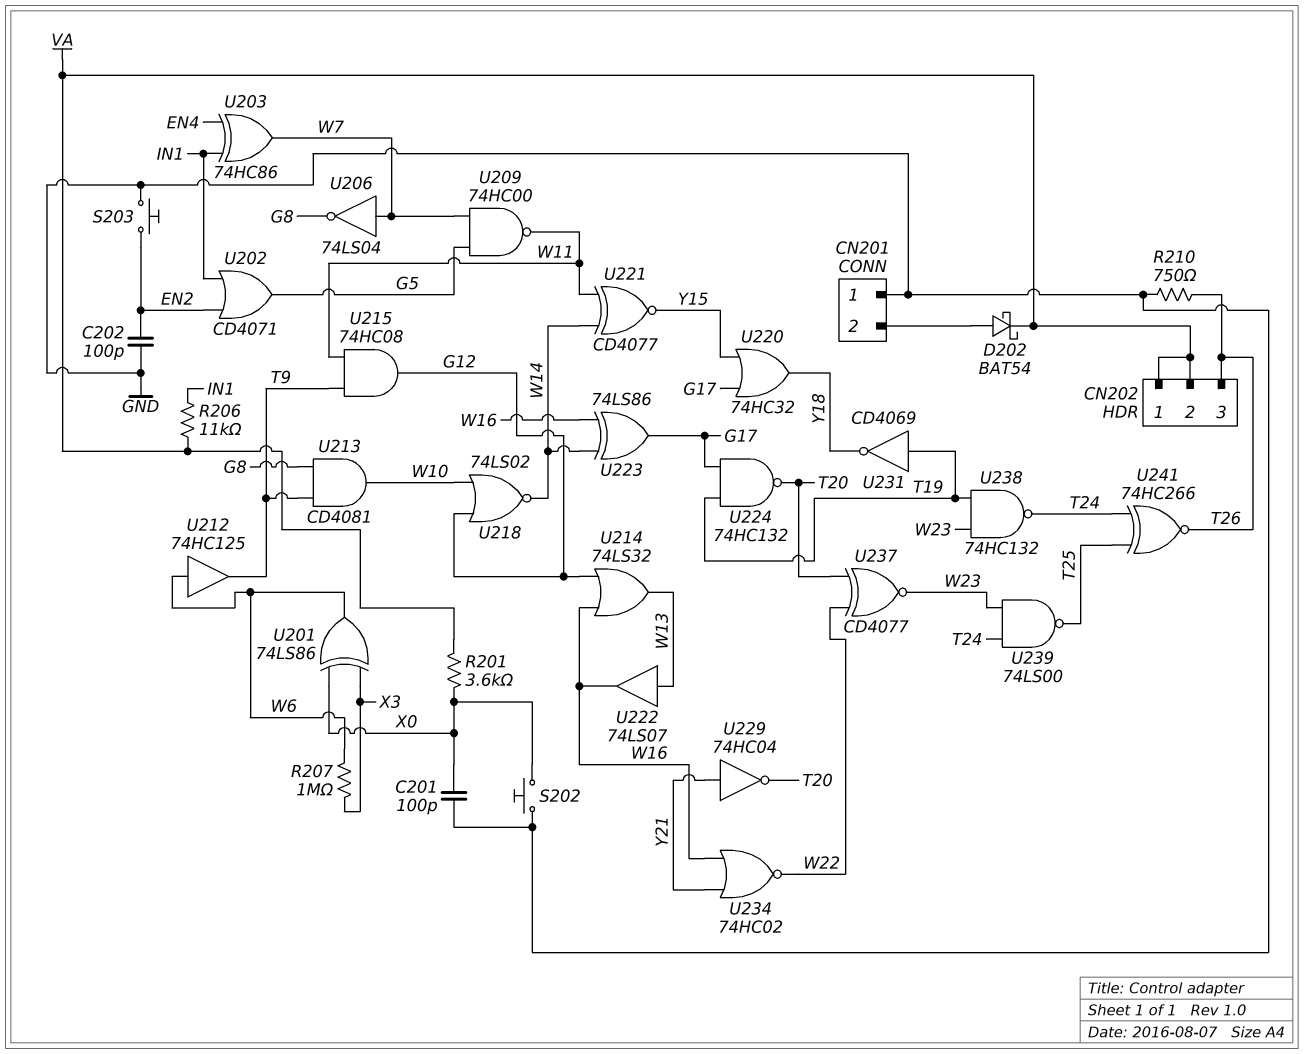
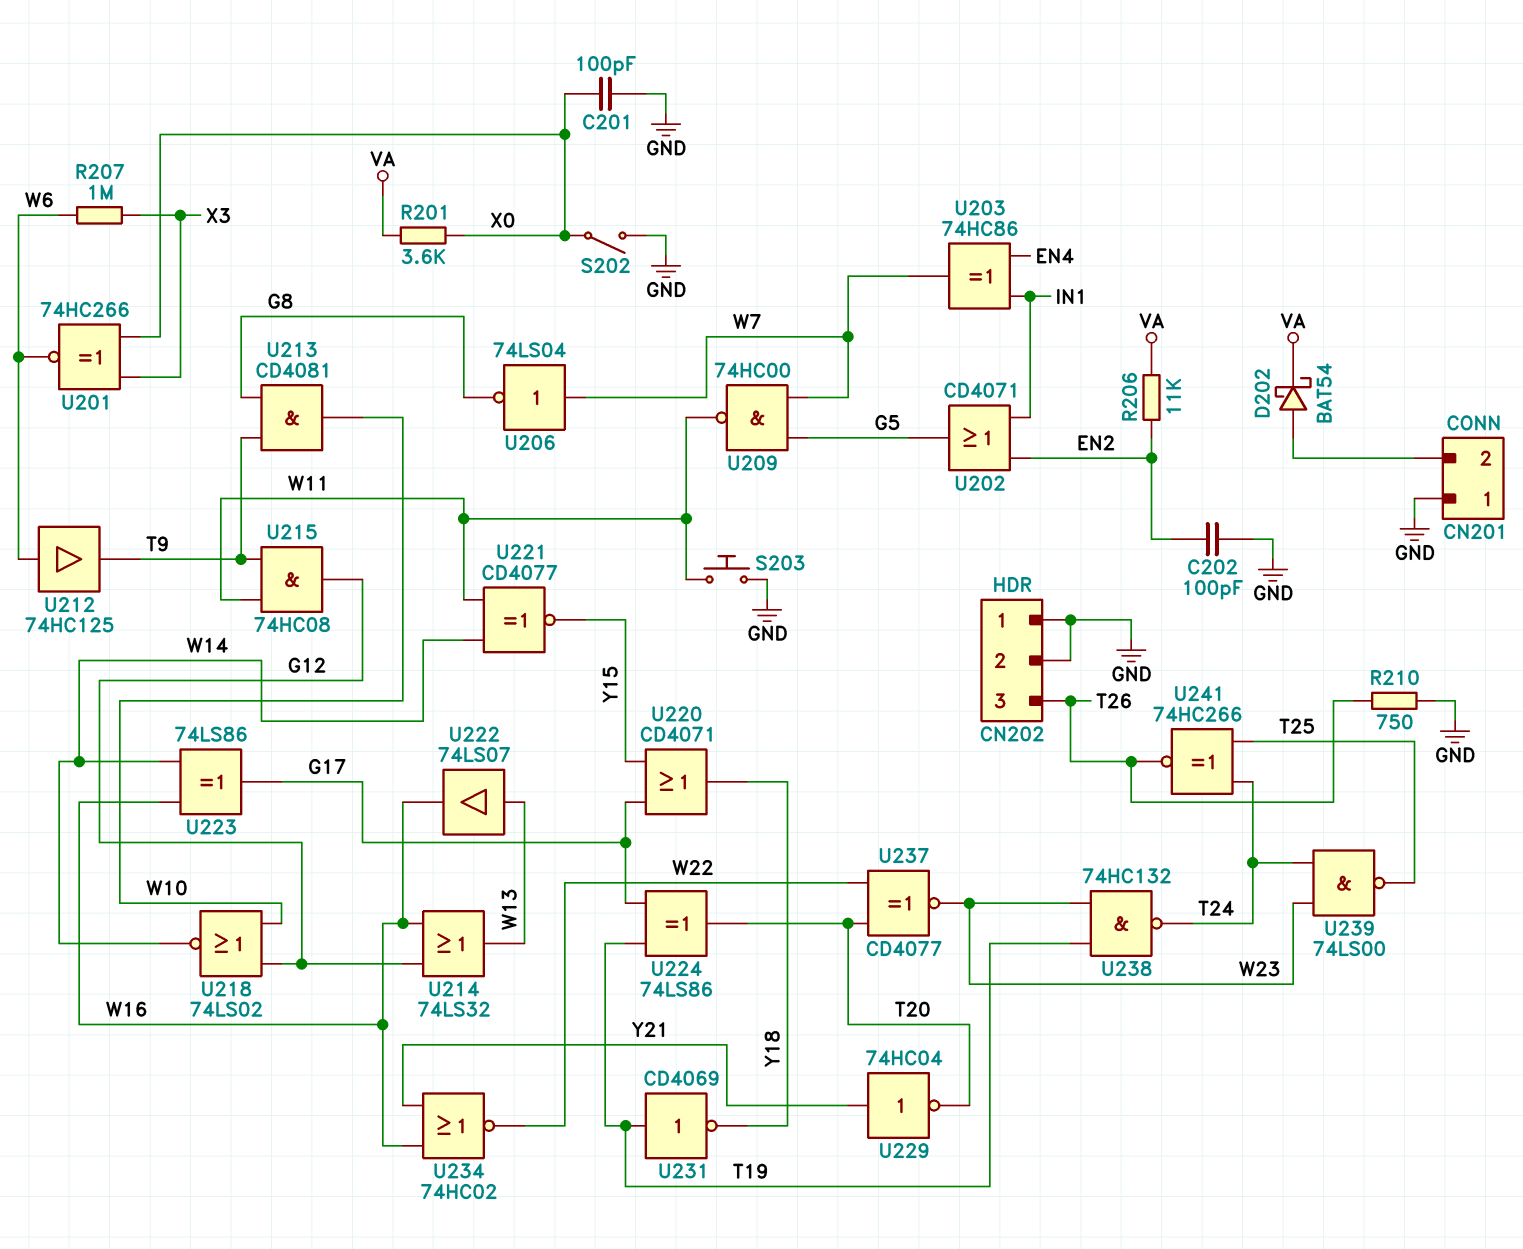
CN202 pin 1: VA -> GND
CN202 pin 2: VA -> GND
R206: 11k (IN1, VA) -> 11k (EN2, VA)
S202: button (GND, X0) -> switch (GND, X0)
S203: button (EN2, GND) -> button (GND, W11)
U201: XOR 74LS86 (in X0, in X3, out W6) -> XNOR 74HC266 (in X0, in X3, out W6)
U220: OR 74HC32 (in G17, in Y15, out Y18) -> OR CD4071 (in G17, in Y15, out Y18)
U224: NAND 74HC132 (in G17, in T19, out T20) -> XOR 74LS86 (in G17, in T19, out T20)

